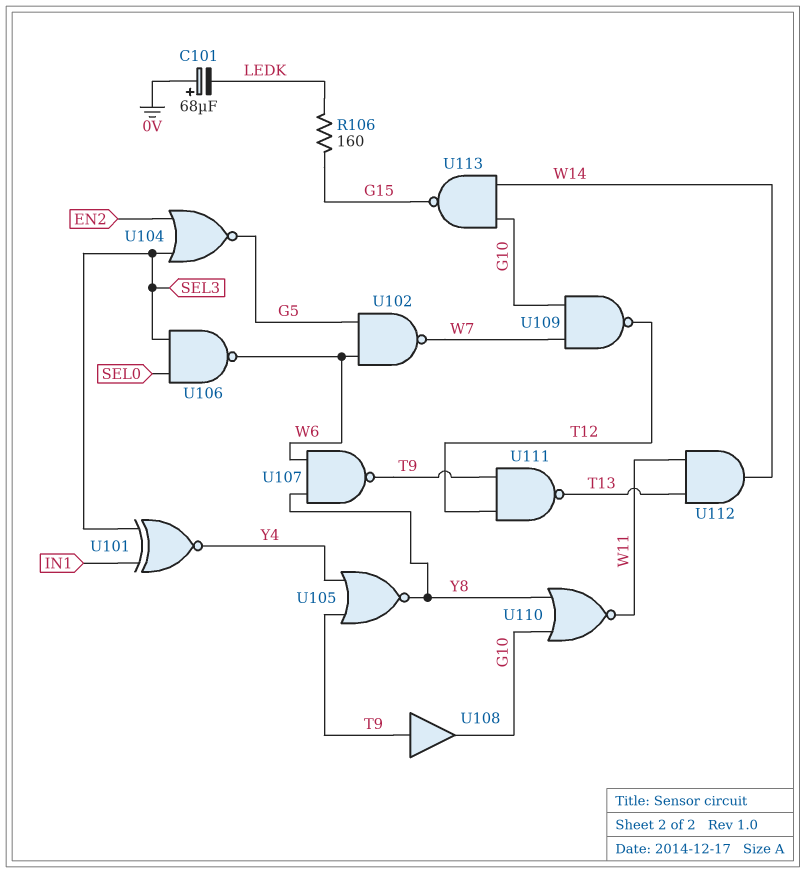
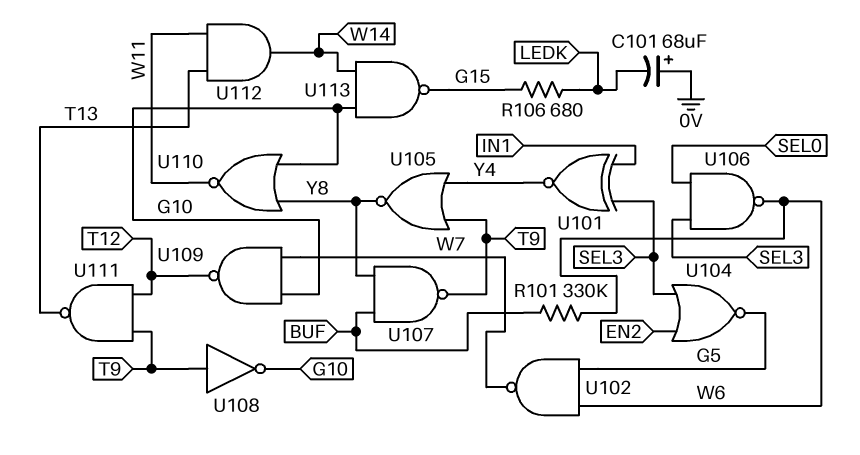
R101: none -> 330k (BUF, W6)
R106: 160 (G15, LEDK) -> 680 (G15, LEDK)
U107: NAND (in W6, in Y8, out T9) -> NAND (in BUF, in Y8, out T9)
U108: buffer (in T9, out G10) -> NOT (in T9, out G10)

